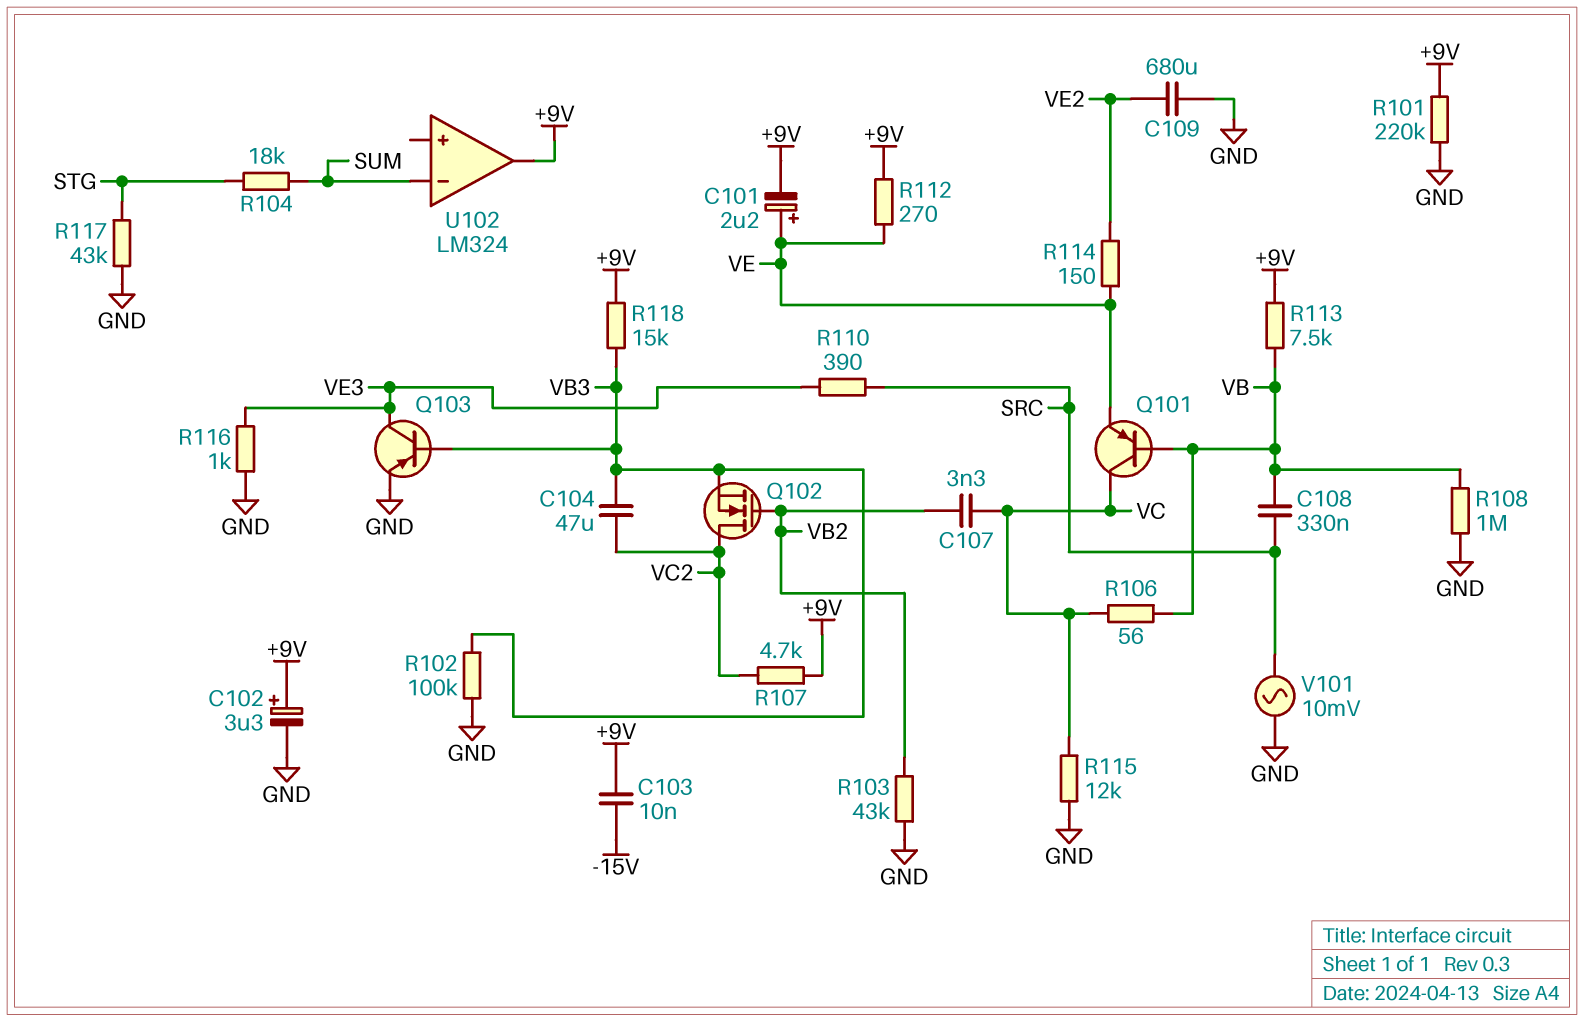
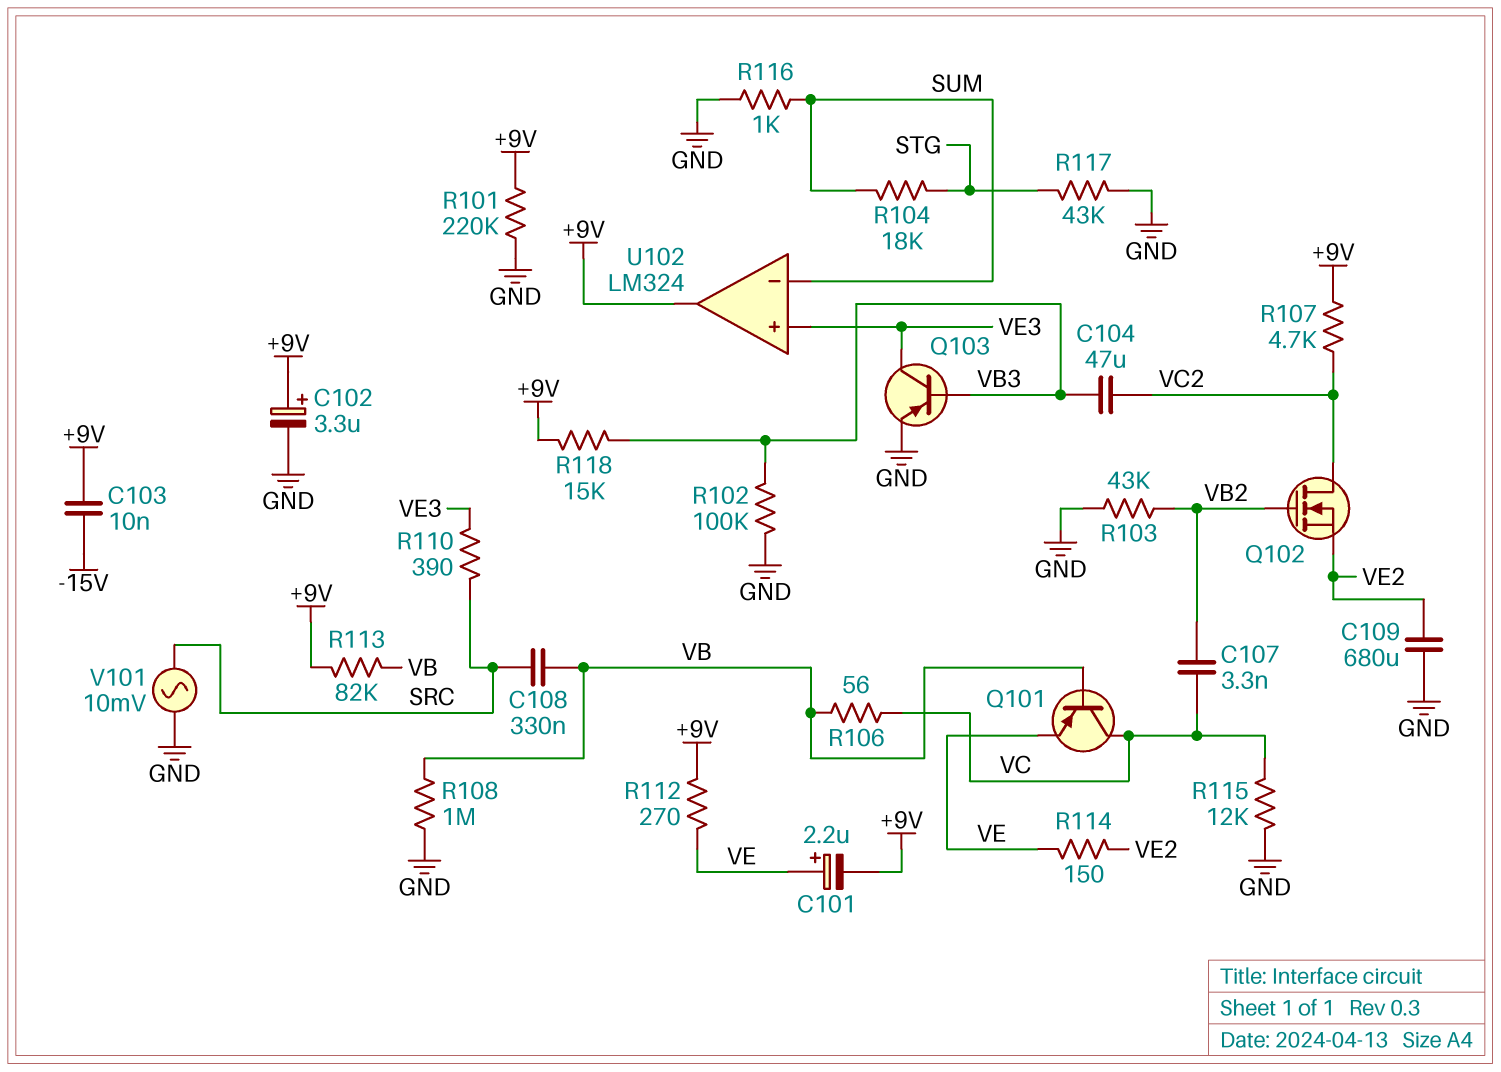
Q102: NMOS (G VB2, D VC2, S VB3) -> NMOS (G VB2, D VC2, S VE2)
R113: 7.5k (+9V, VB) -> 82k (+9V, VB)
R116: 1k (GND, VE3) -> 1k (GND, SUM)
U102 pin in+: none -> VE3

